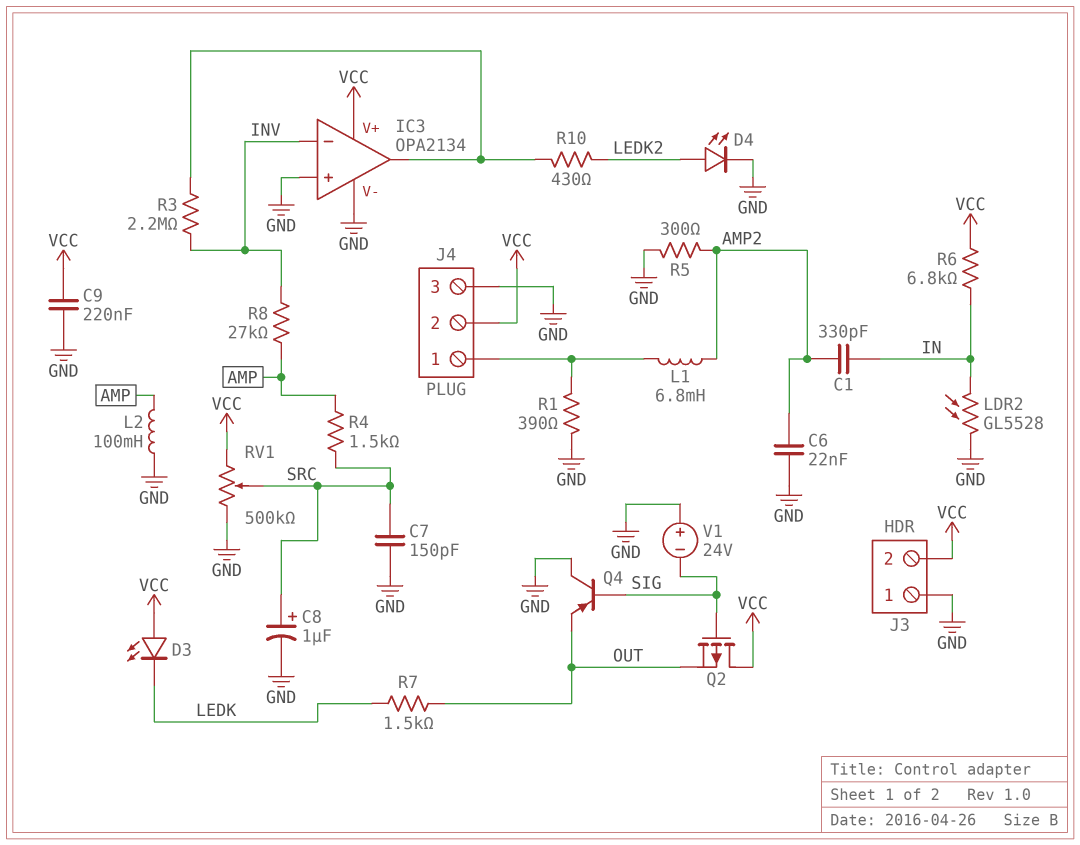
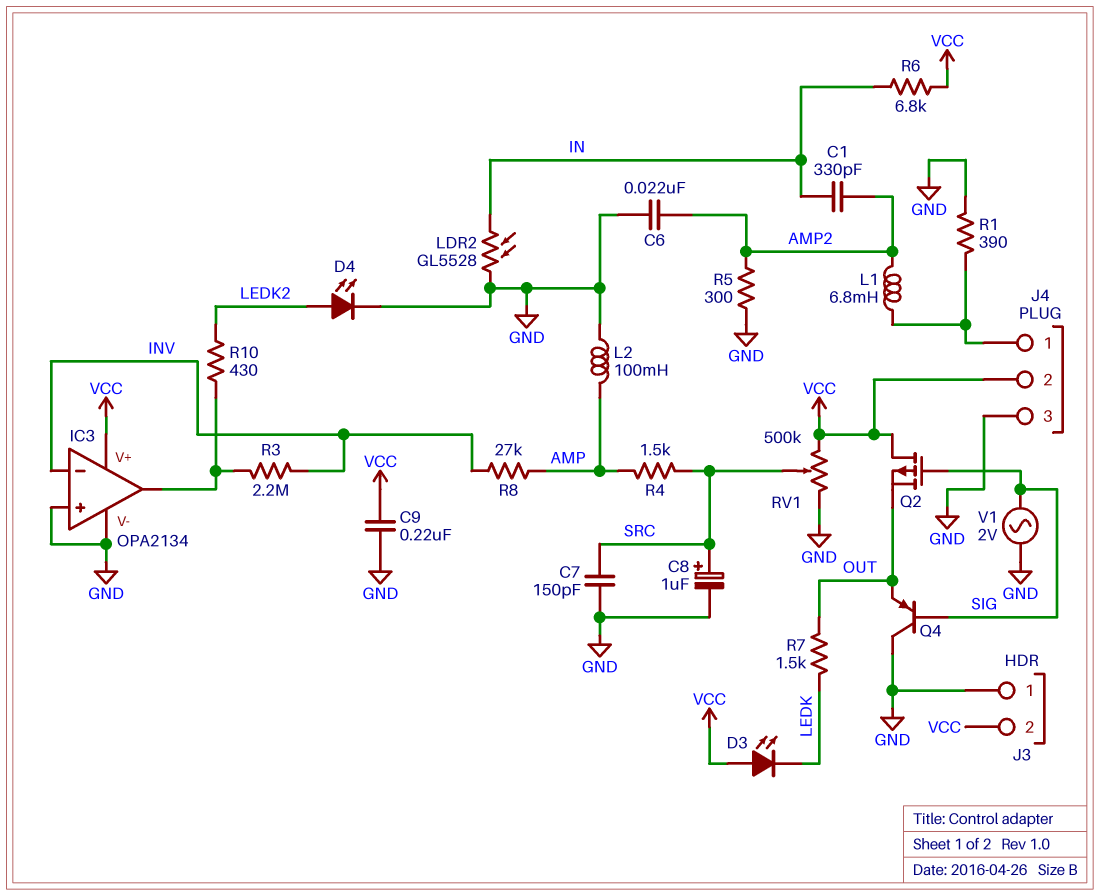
V1: 24V (plus GND, minus SIG) -> AC 2V (GND, SIG)

